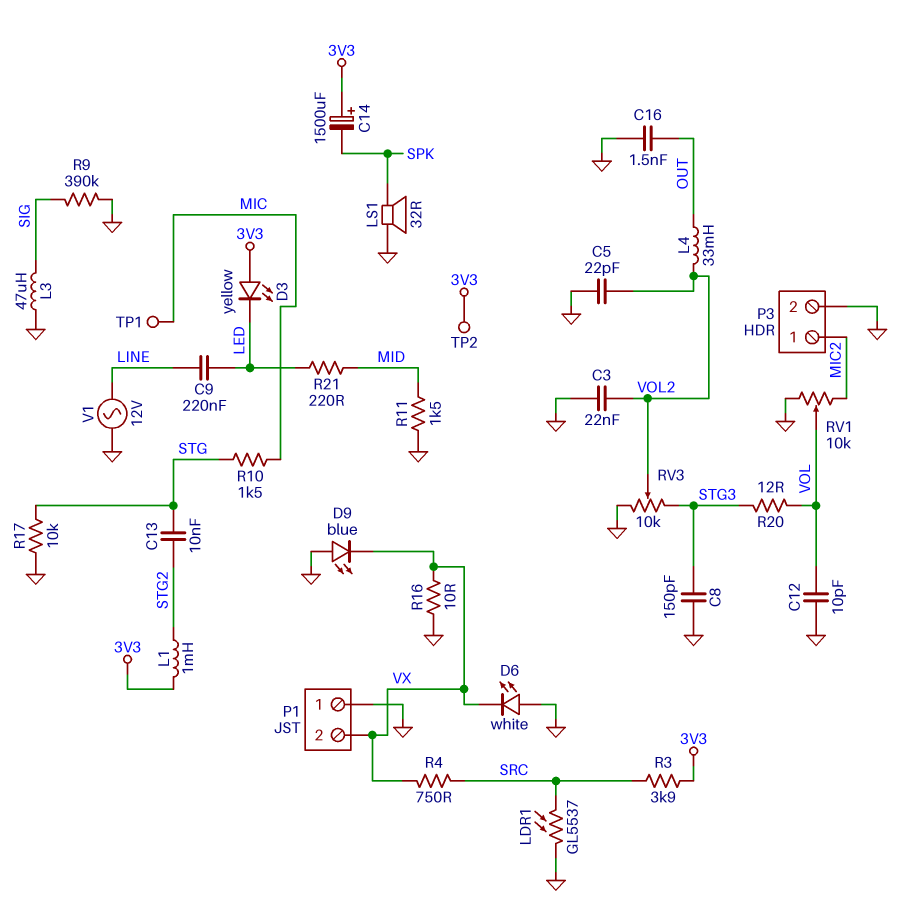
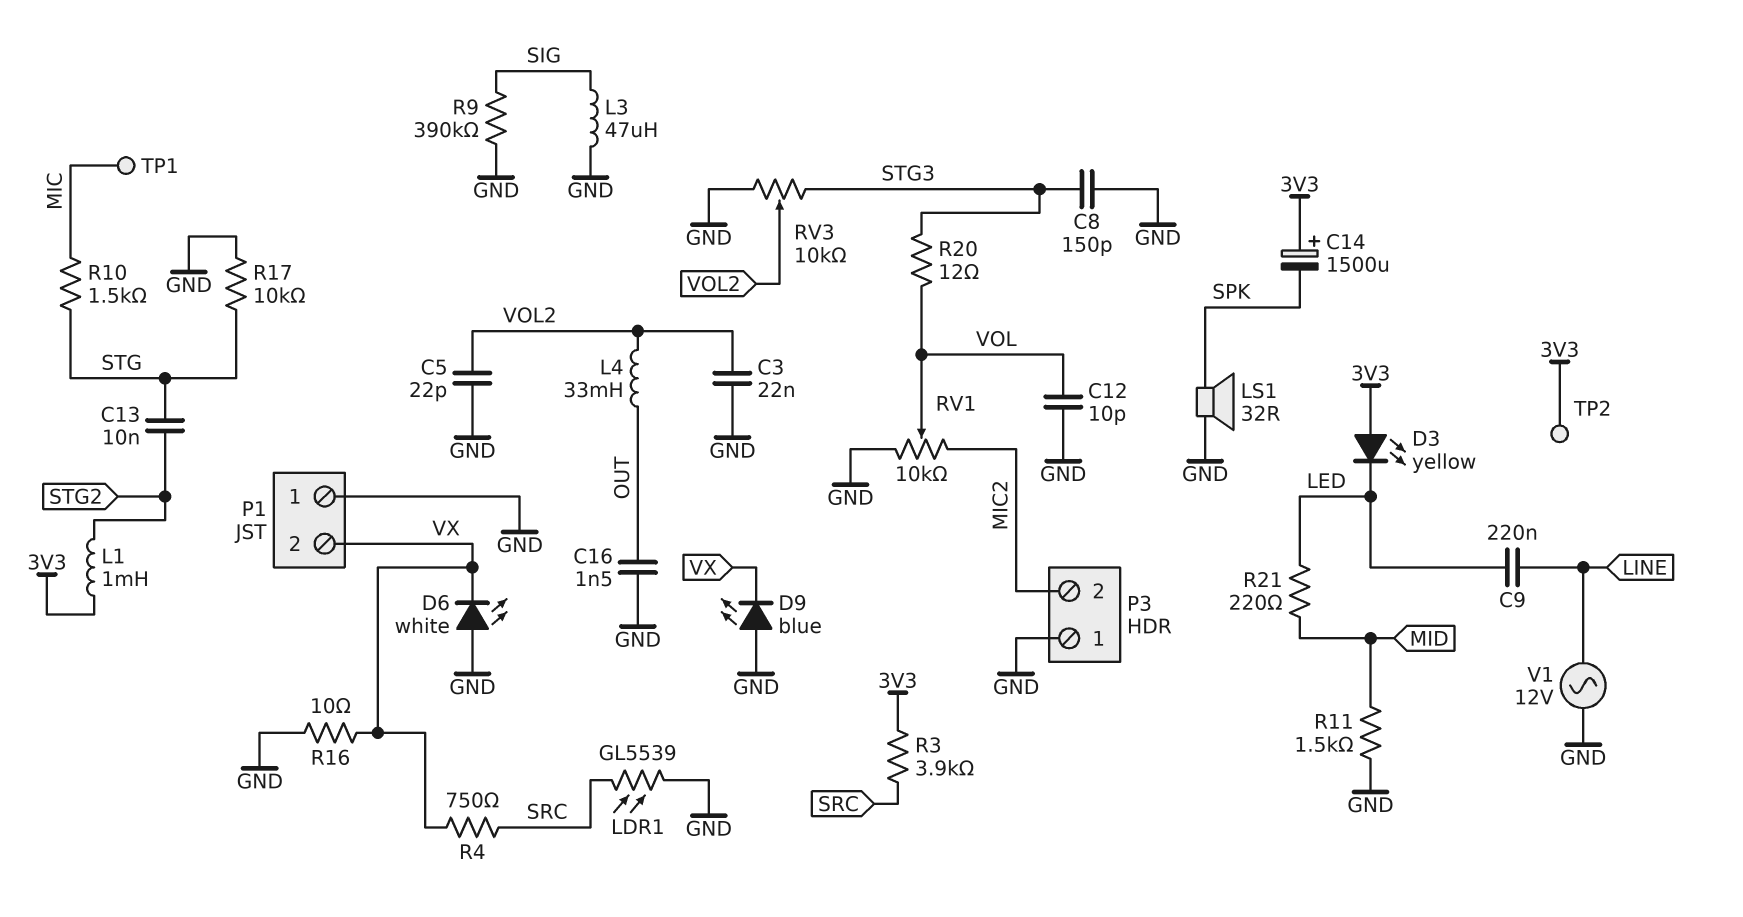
LDR1: GL5537 (GND, SRC) -> GL5539 (GND, SRC)
P3 pin 1: MIC2 -> GND
P3 pin 2: GND -> MIC2

